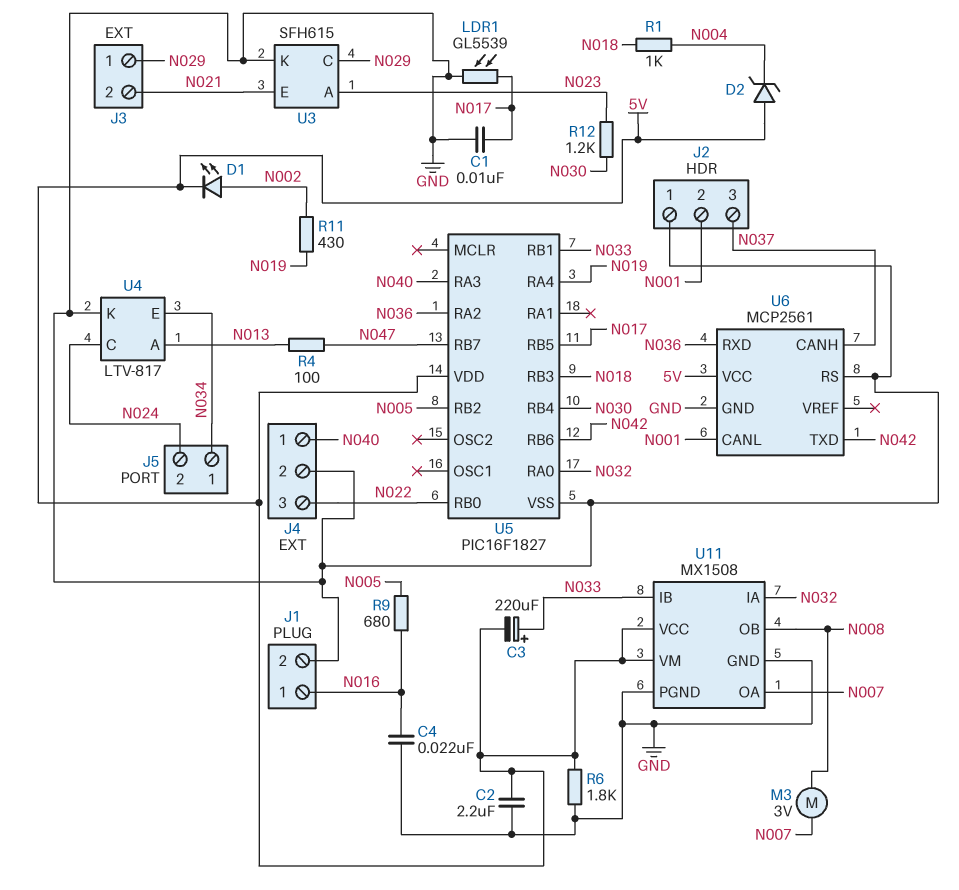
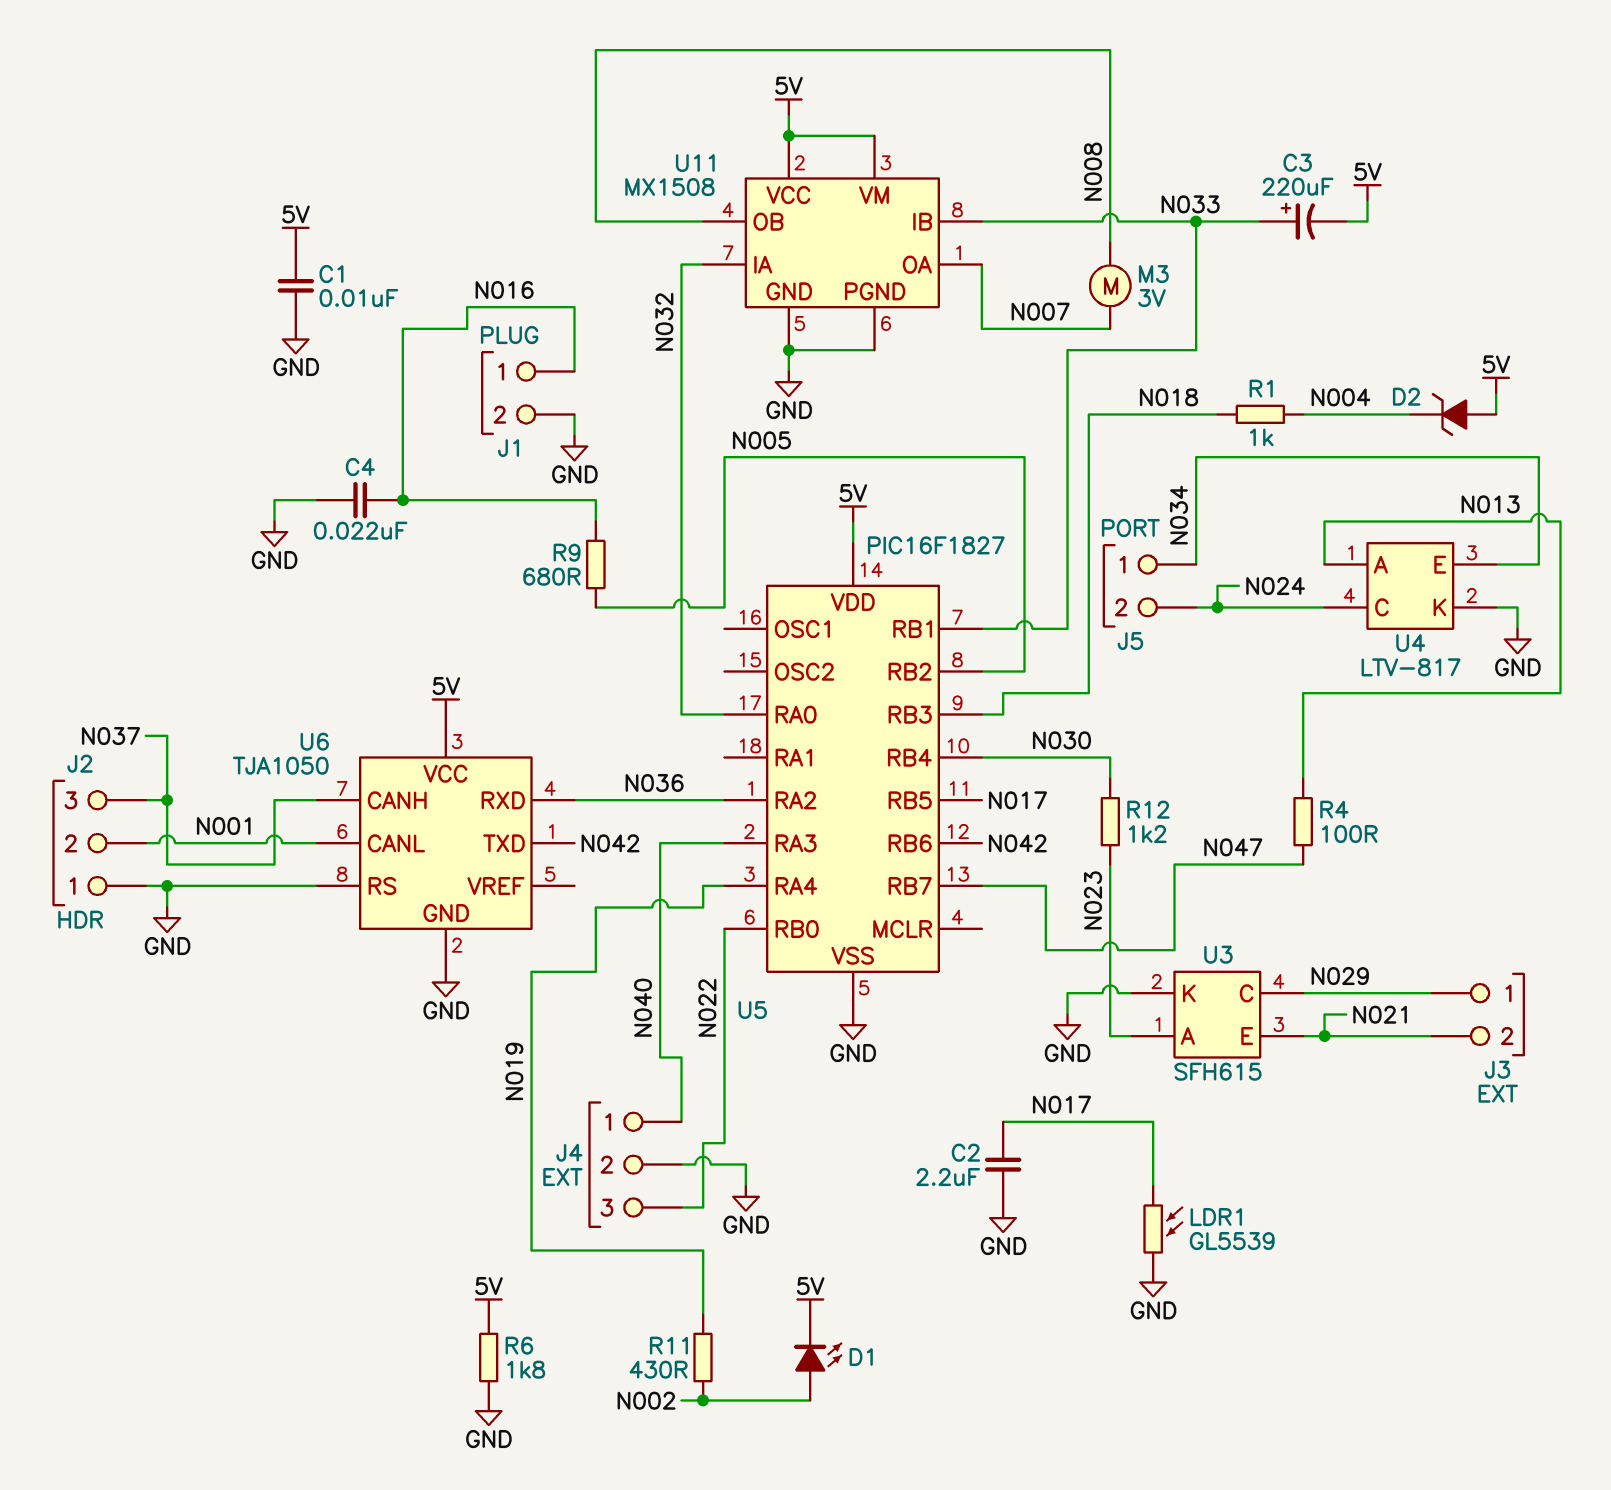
C1: 10nF (GND, N017) -> 10nF (5V, GND)
C2: 2.2uF (5V, GND) -> 2.2uF (GND, N017)
U6: MCP2561 -> TJA1050

